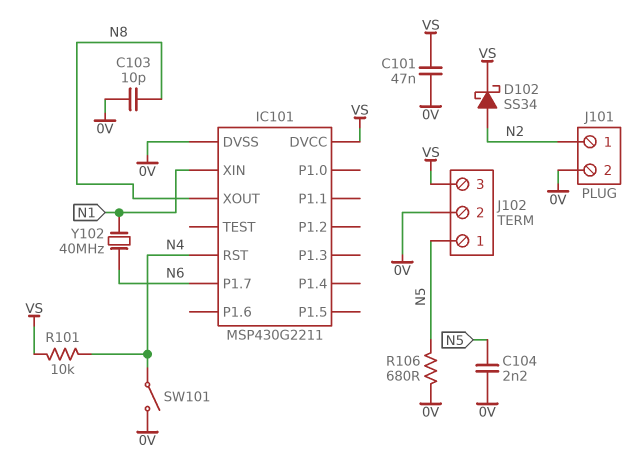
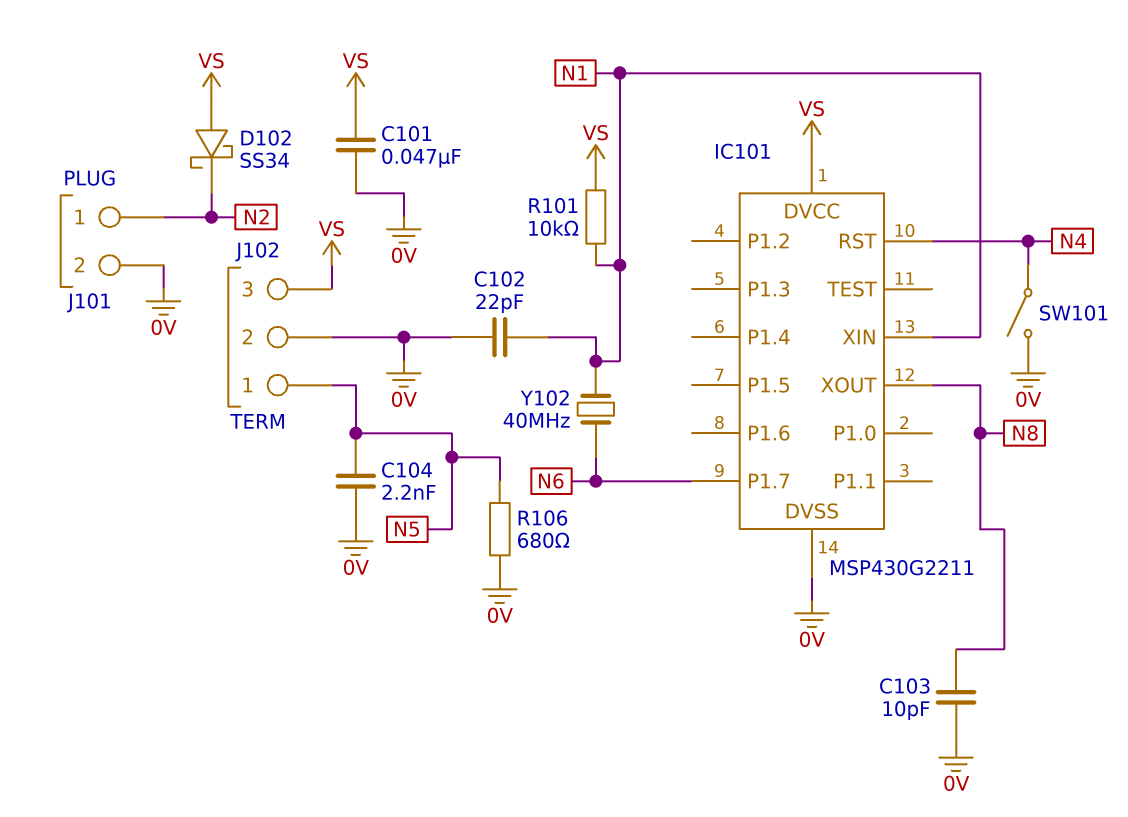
C102: none -> 22pF (0V, N1)
D102: schottky SS34 (A N2, K VS) -> schottky SS34 (A VS, K N2)
R101: 10k (N4, VS) -> 10k (N1, VS)

